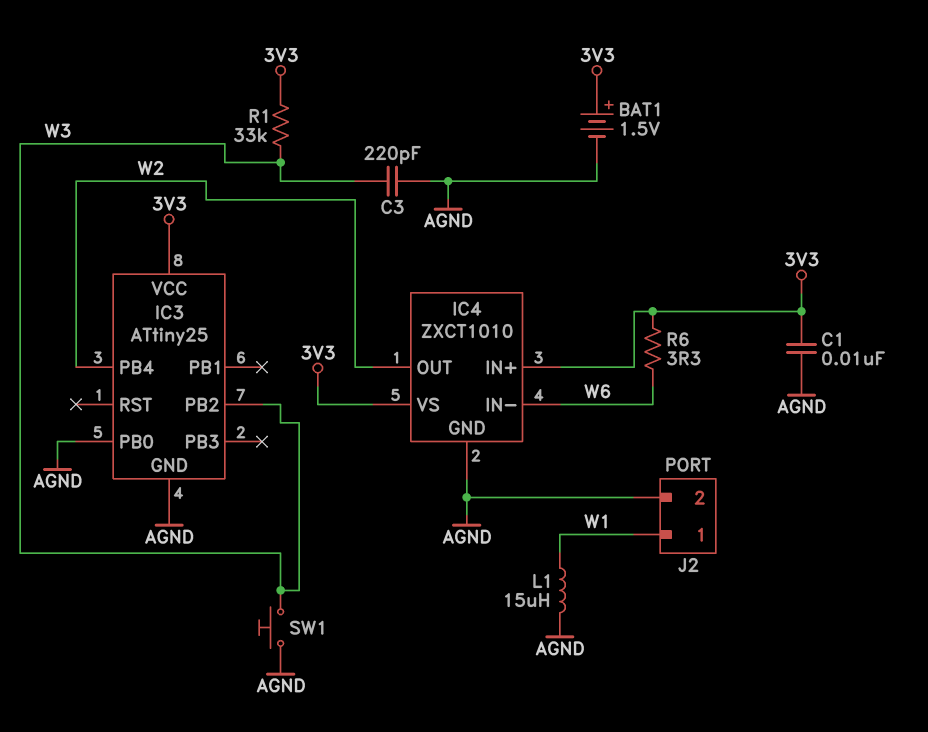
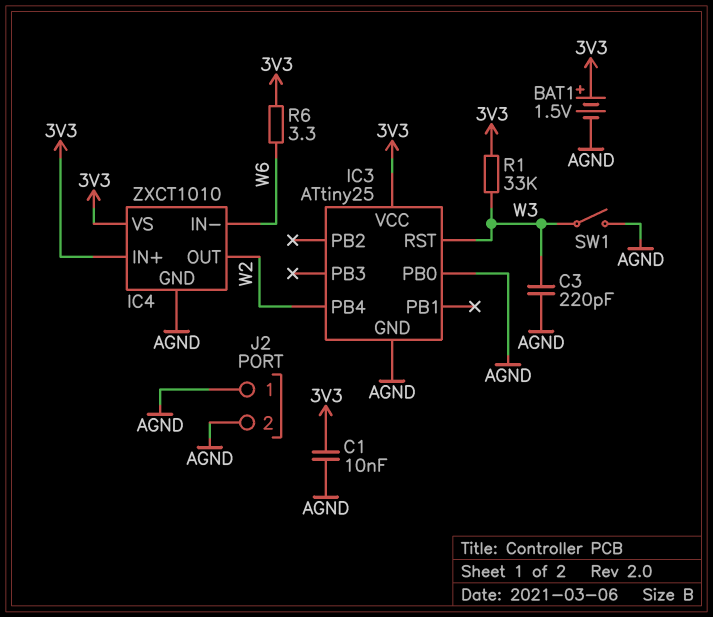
IC3 pin PB2: W3 -> none
IC3 pin RST: none -> W3
J2 pin 1: W1 -> AGND
L1: 15uH (AGND, W1) -> none
SW1: button (AGND, W3) -> switch (AGND, W3)

